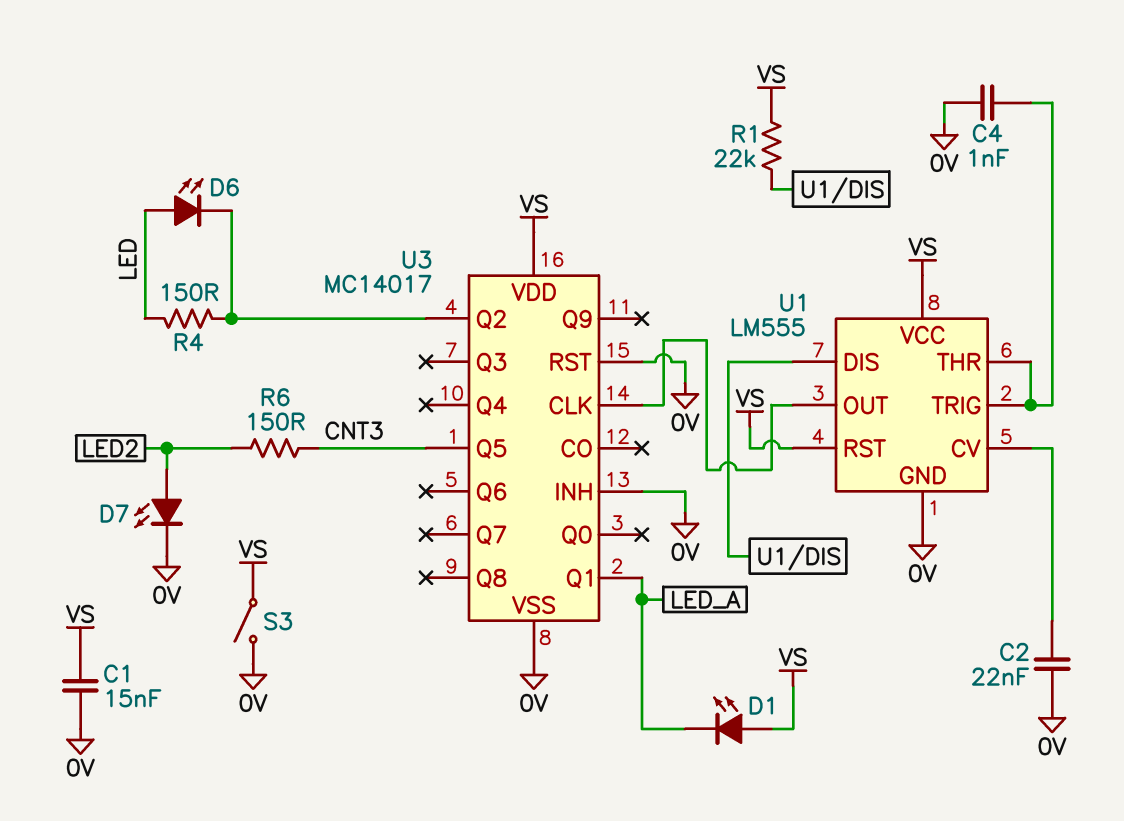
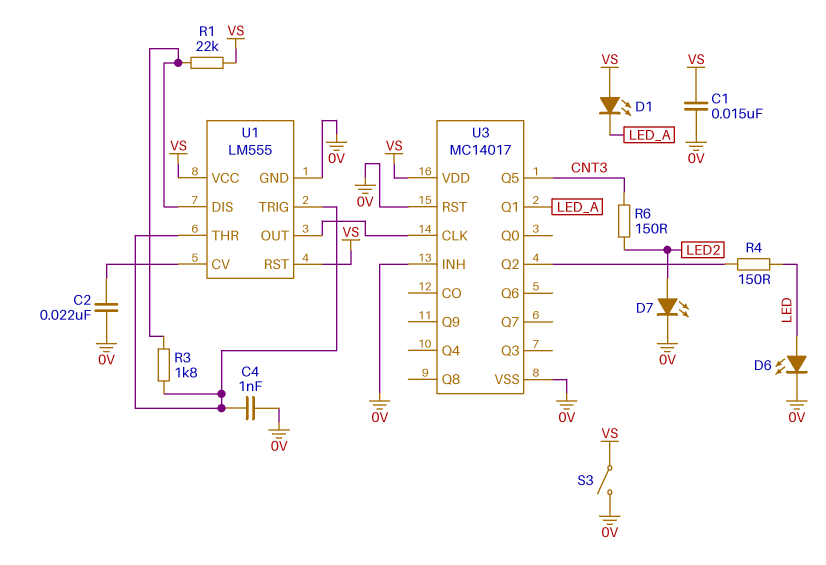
D6: LED (A LED, K U3/Q2) -> LED (A LED, K 0V)
R3: none -> 1.8k (U1/DIS, U1/THR)

